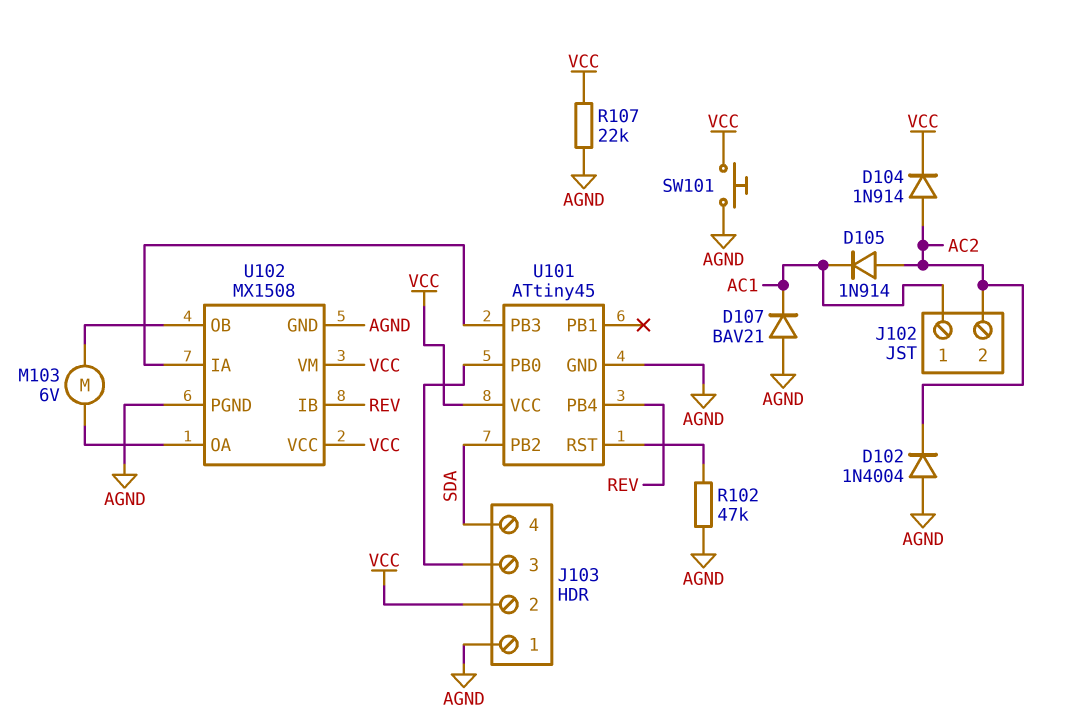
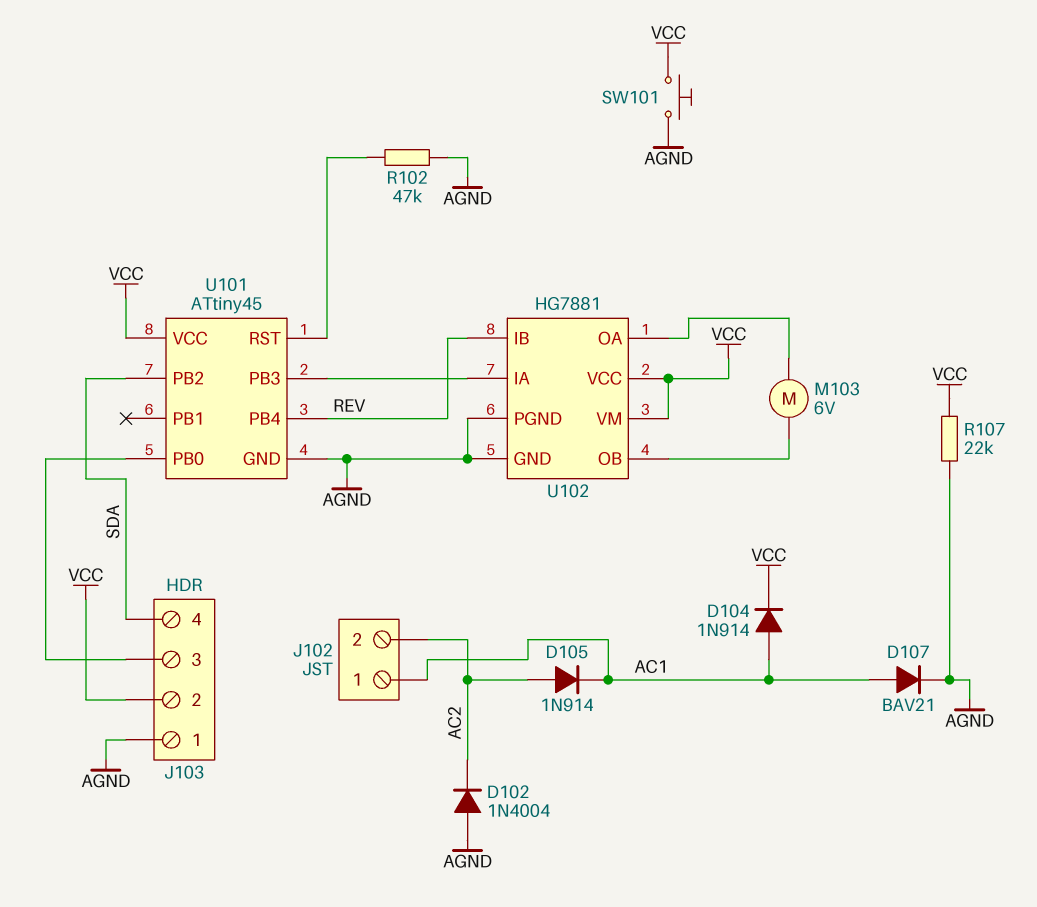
D104: diode 1N914 (A AC2, K VCC) -> diode 1N914 (A AC1, K VCC)
D107: diode BAV21 (A AGND, K AC1) -> diode BAV21 (A AC1, K AGND)
U102: MX1508 -> HG7881

